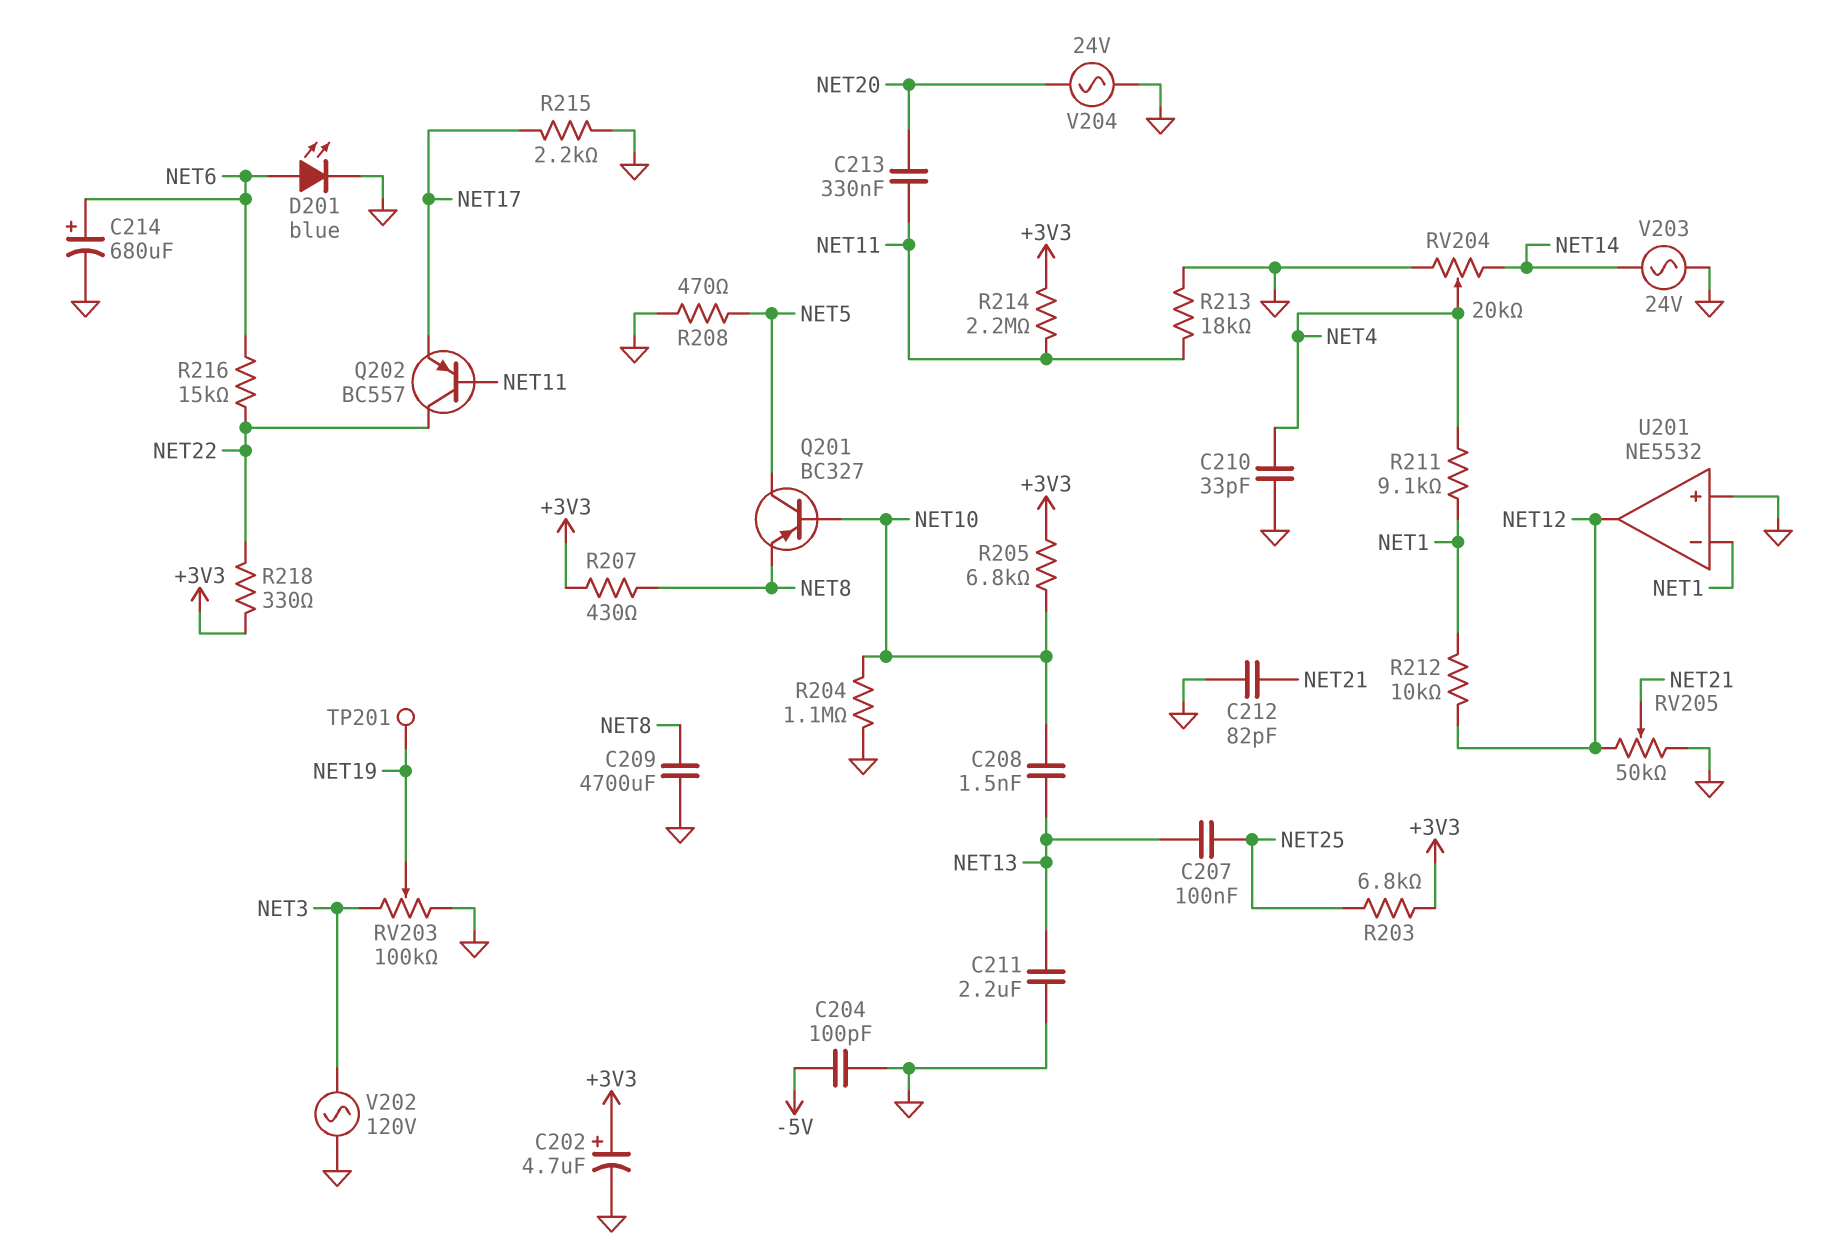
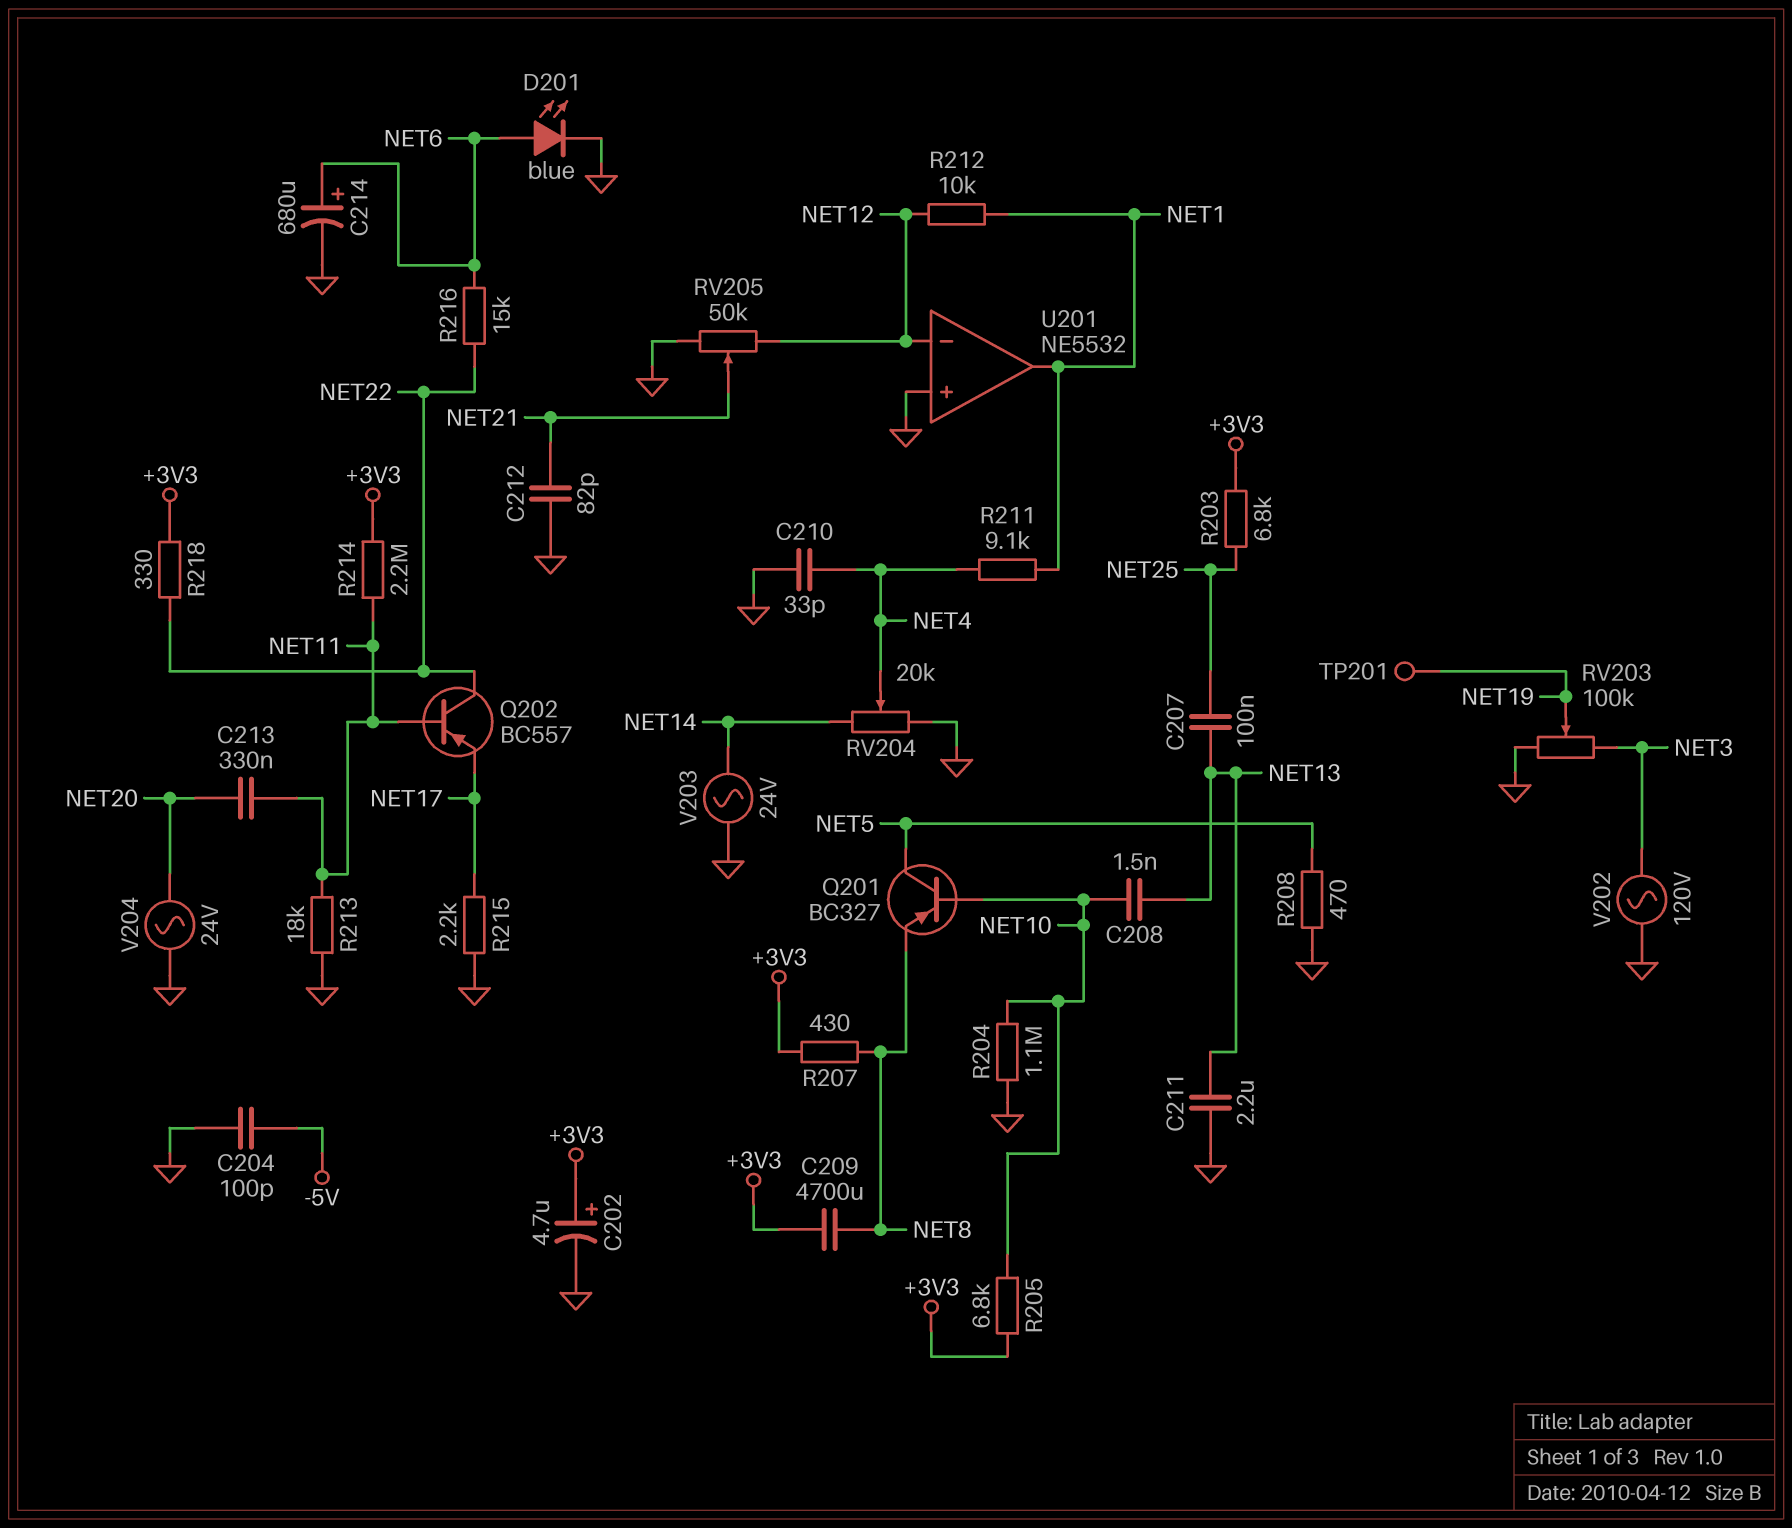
C209: 4700uF (GND, NET8) -> 4700uF (+3V3, NET8)
U201 pin in-: NET1 -> NET12
U201 pin out: NET12 -> NET1

